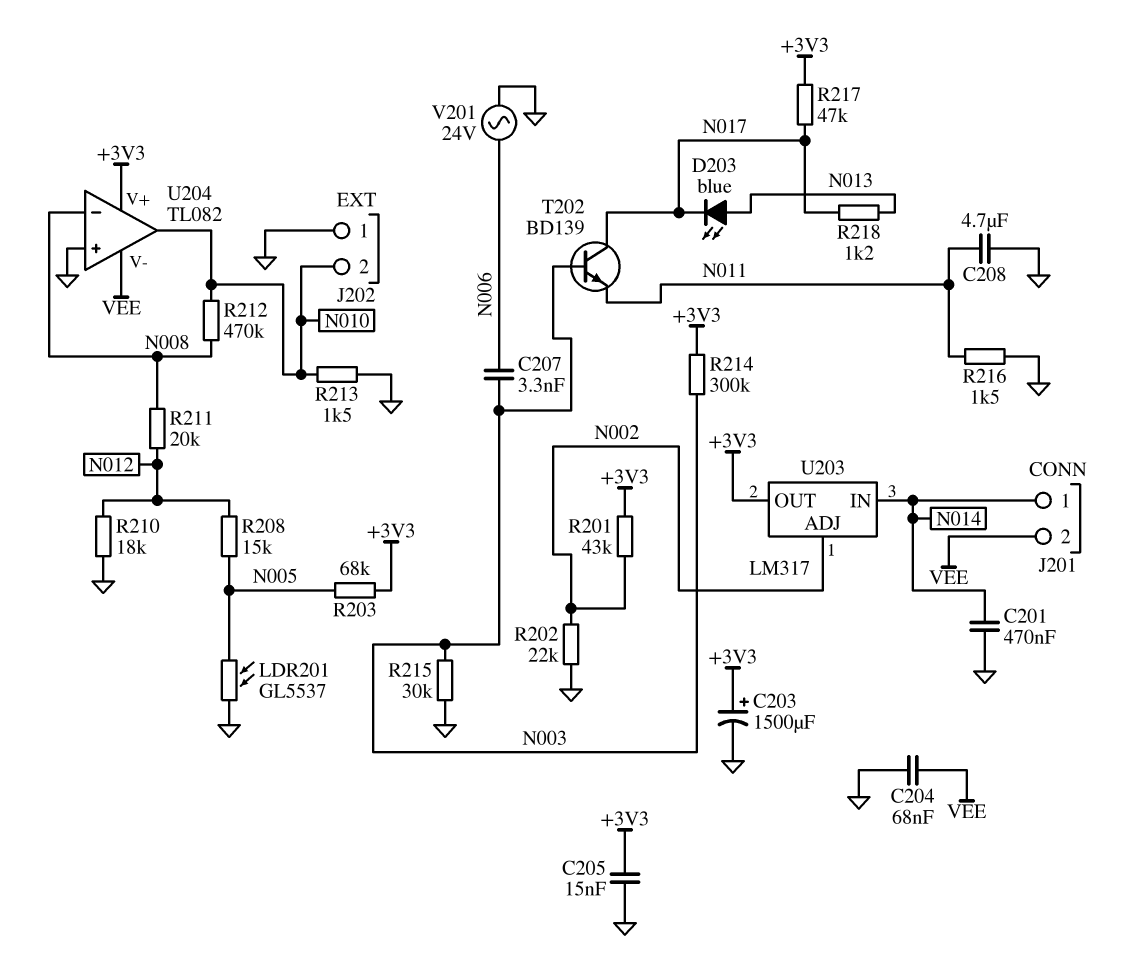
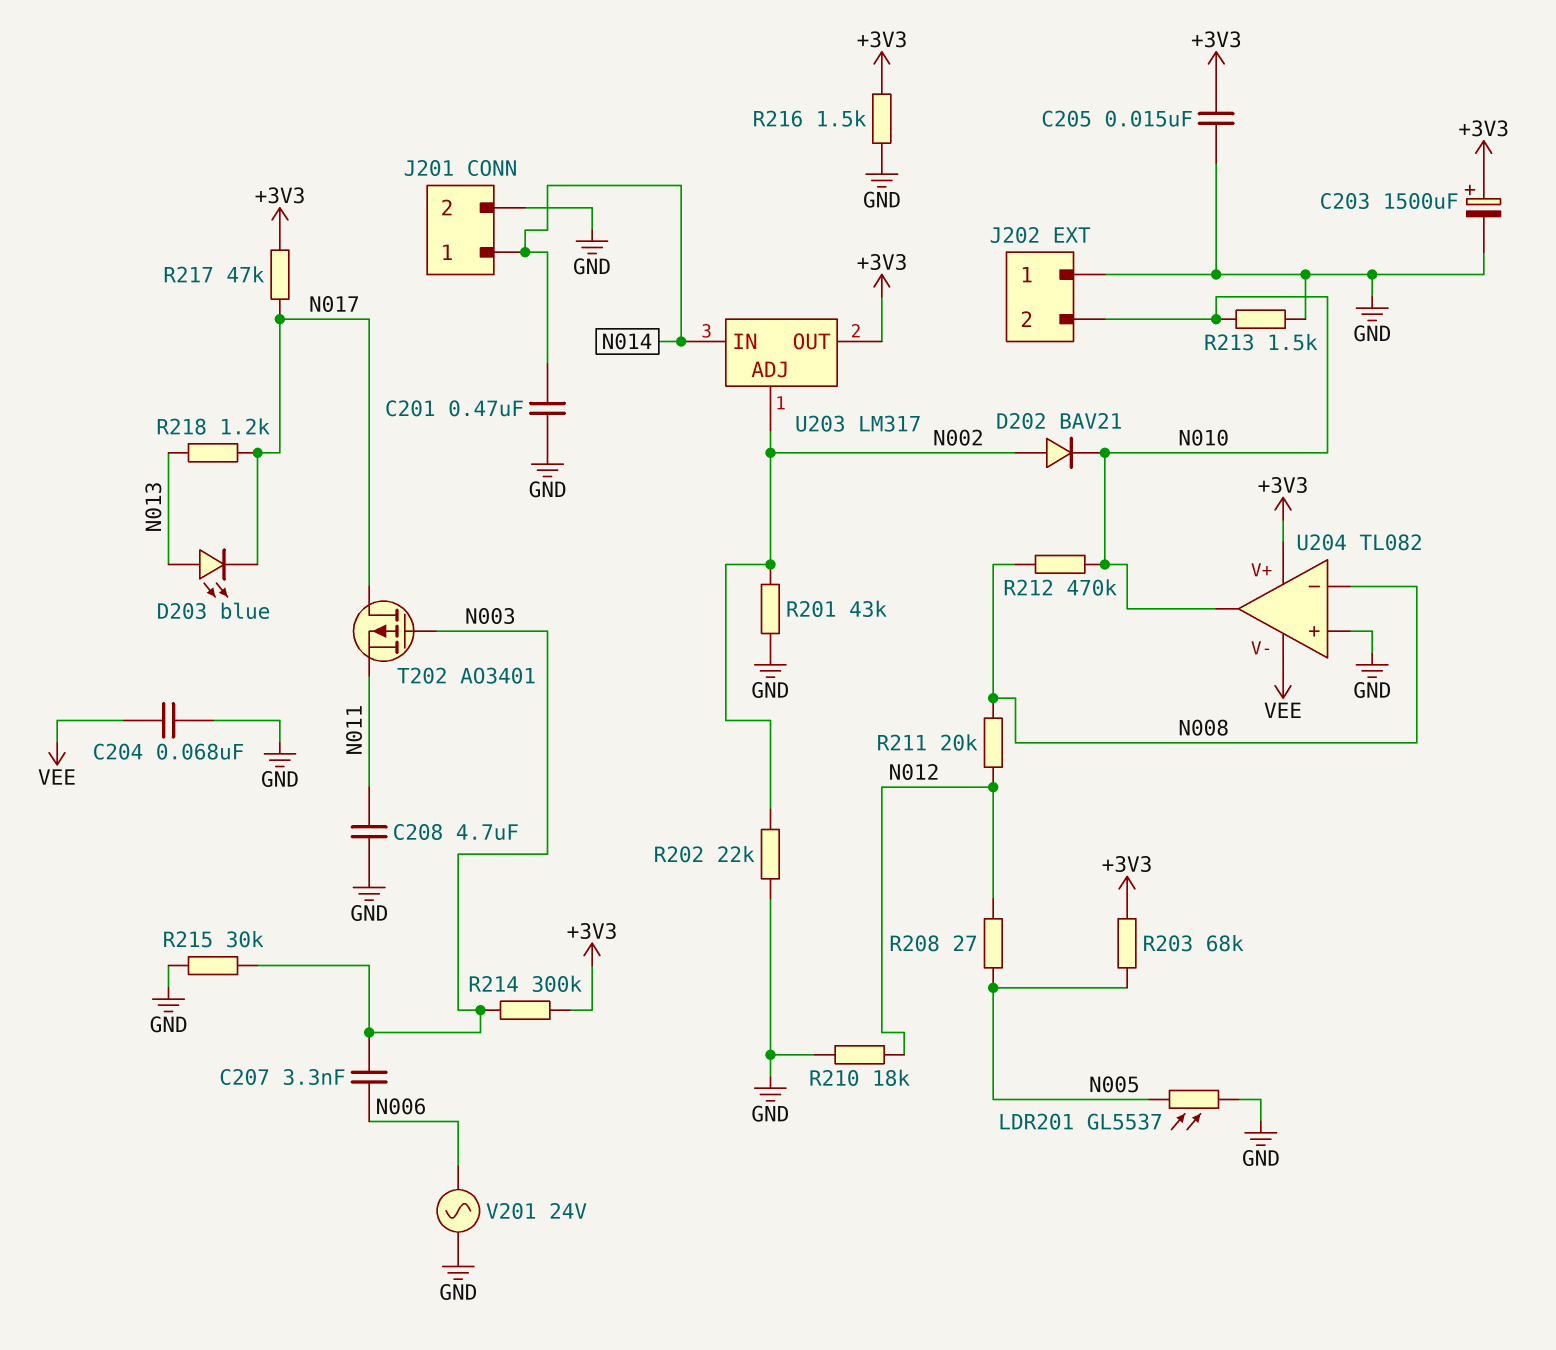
D202: none -> diode BAV21 (A N002, K N010)
J201 pin 2: VEE -> GND
R201: 43k (+3V3, N002) -> 43k (GND, N002)
R208: 15k (N005, N012) -> 27 (N005, N012)
R216: 1.5k (GND, N011) -> 1.5k (+3V3, GND)
T202: NPN BD139 (B N003, C N017, E N011) -> PMOS AO3401 (G N003, D N017, S N011)

